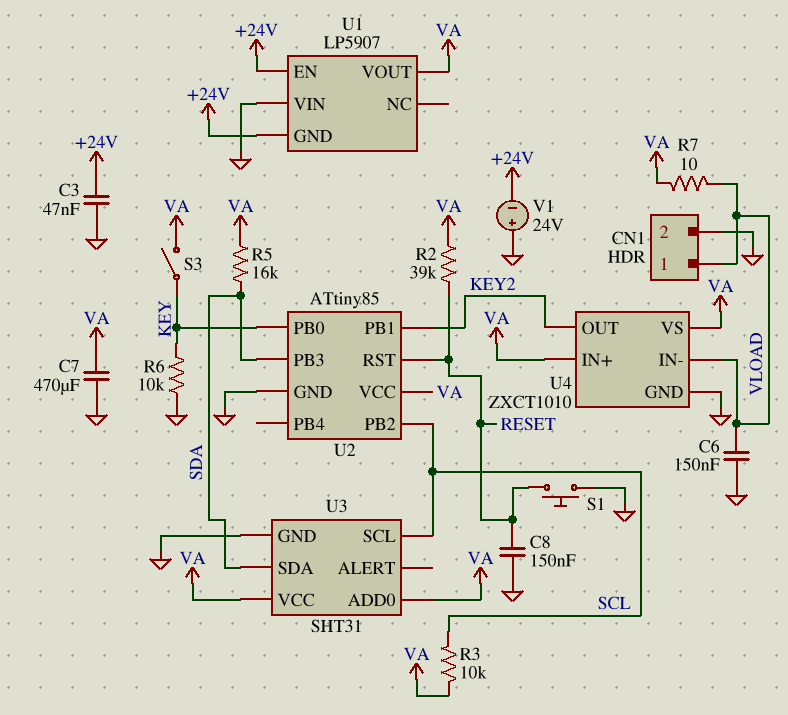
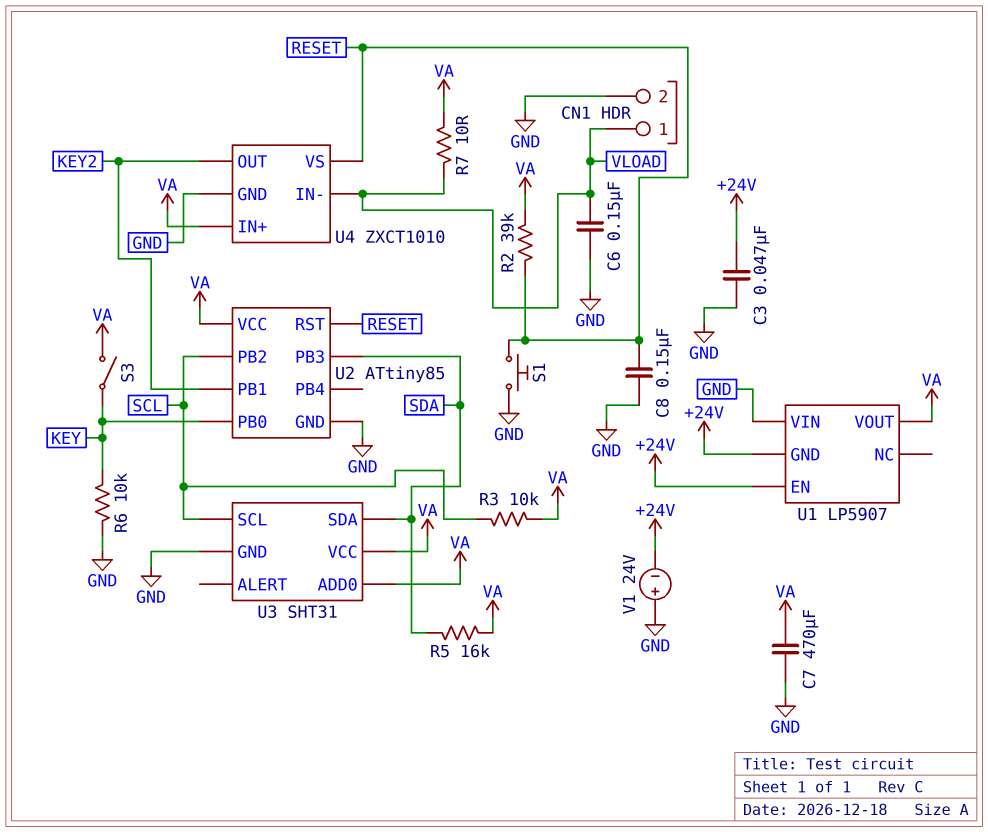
U4 pin VS: VA -> RESET

